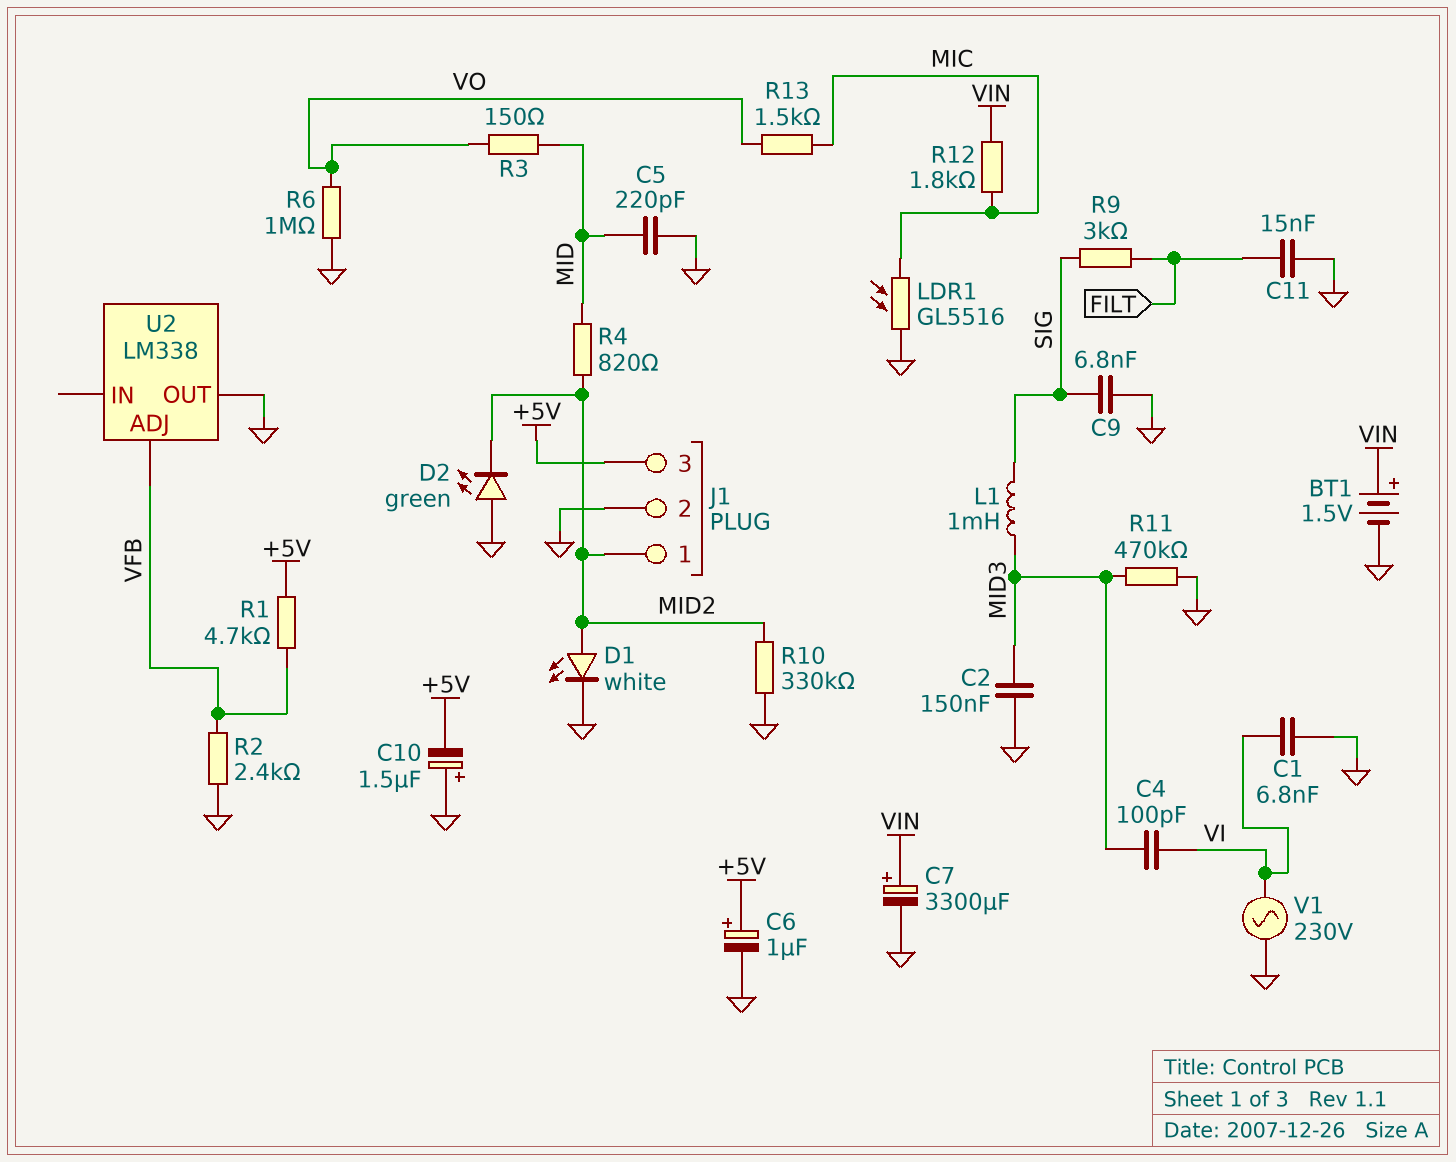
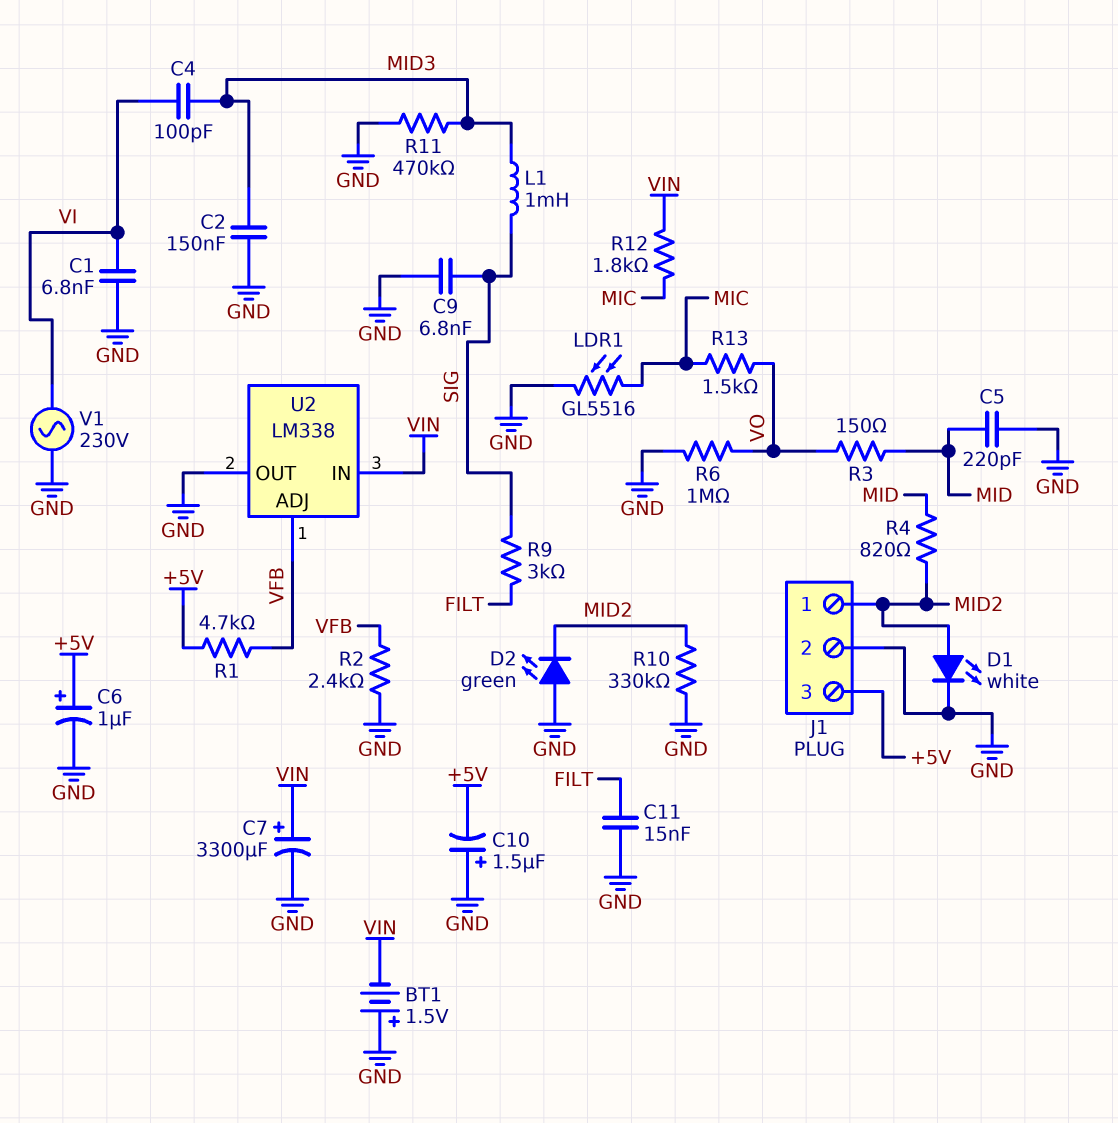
BT1: 1.5V (plus VIN, minus GND) -> 1.5V (plus GND, minus VIN)
U2 pin IN: none -> VIN

